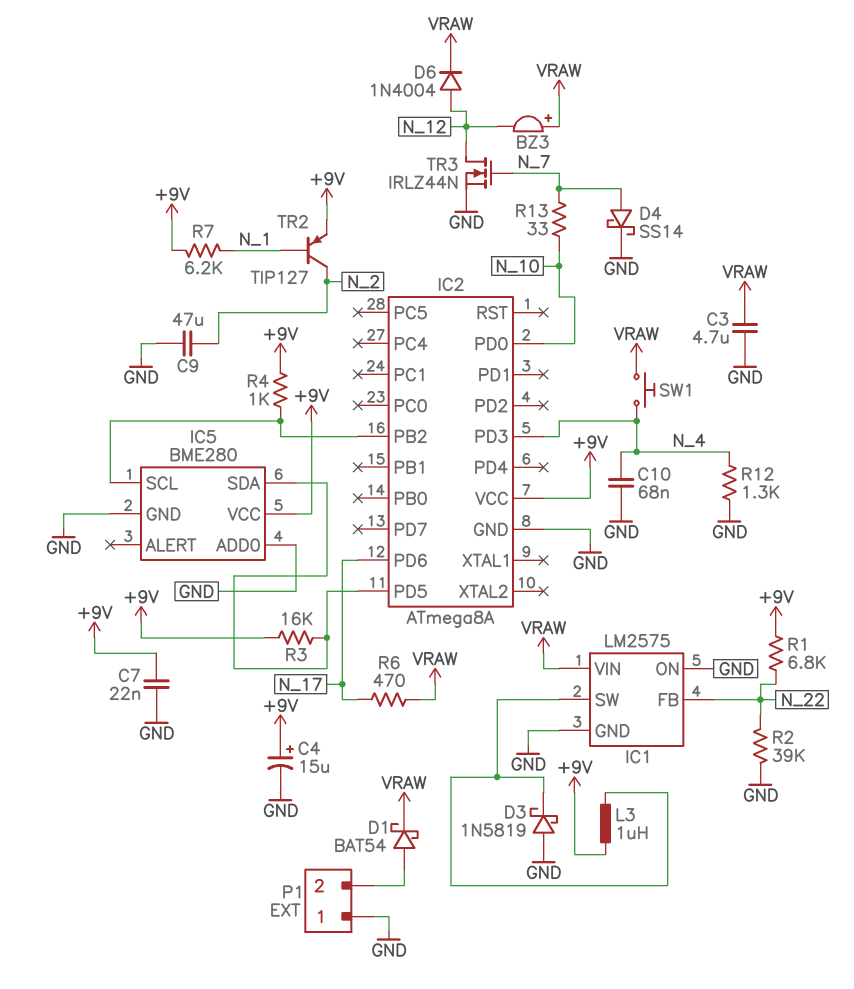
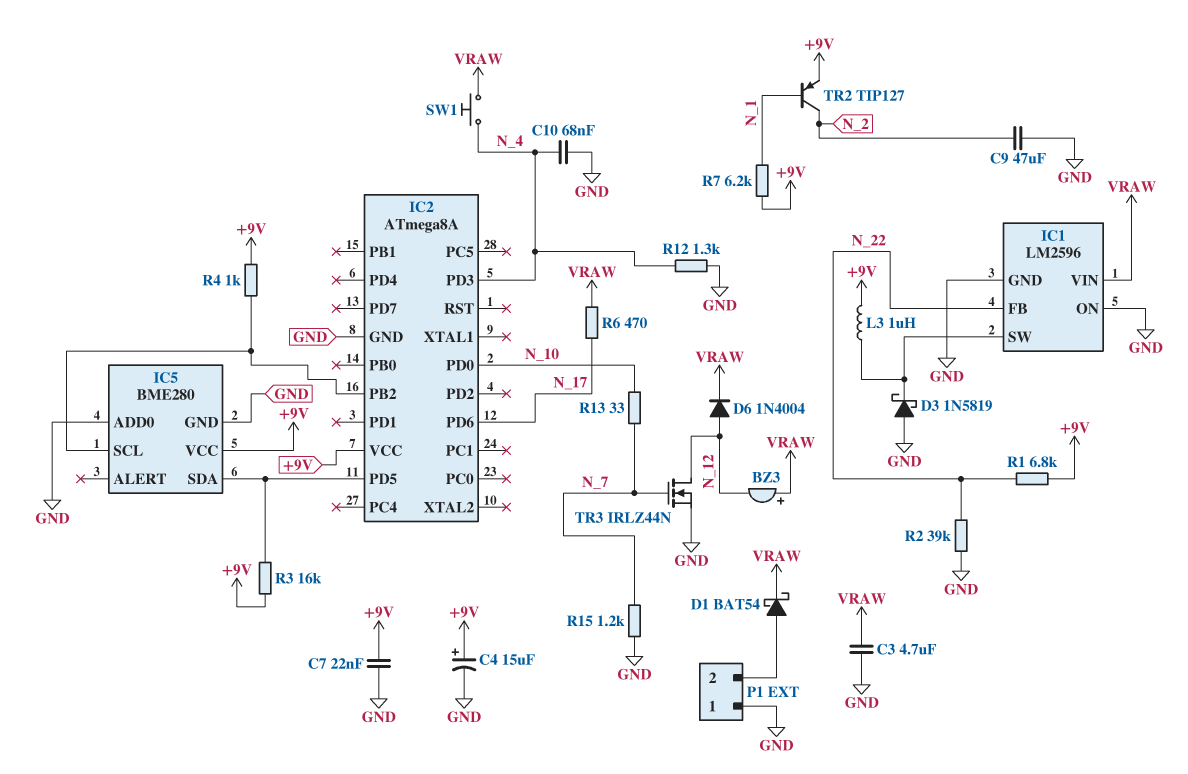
D4: schottky SS14 (A N_7, K GND) -> none
IC1: LM2575 -> LM2596
R15: none -> 1.2k (GND, N_7)

